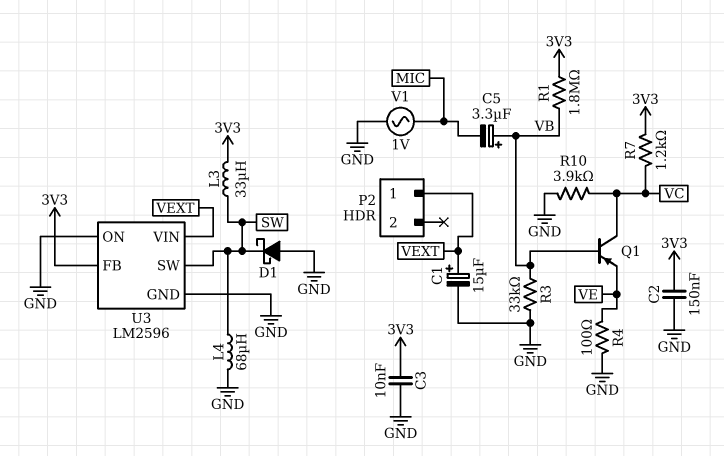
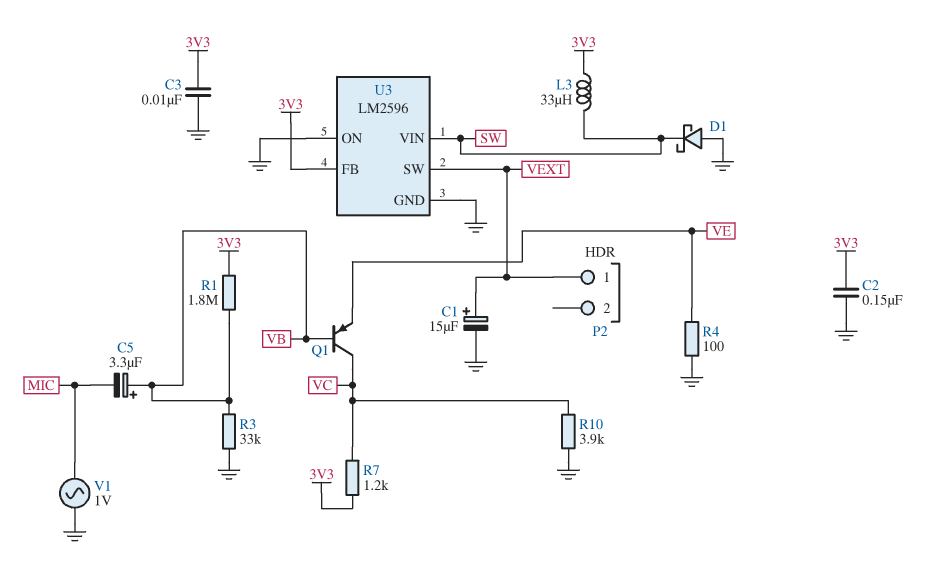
L4: 68uH (GND, SW) -> none
U3 pin SW: SW -> VEXT
U3 pin VIN: VEXT -> SW

